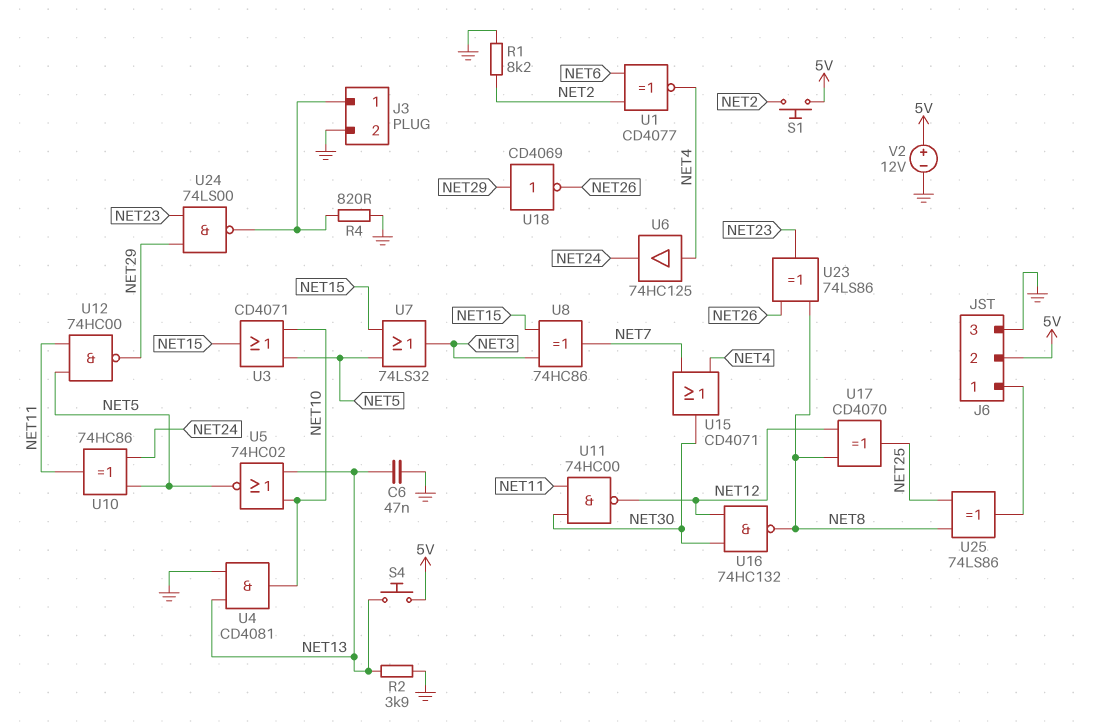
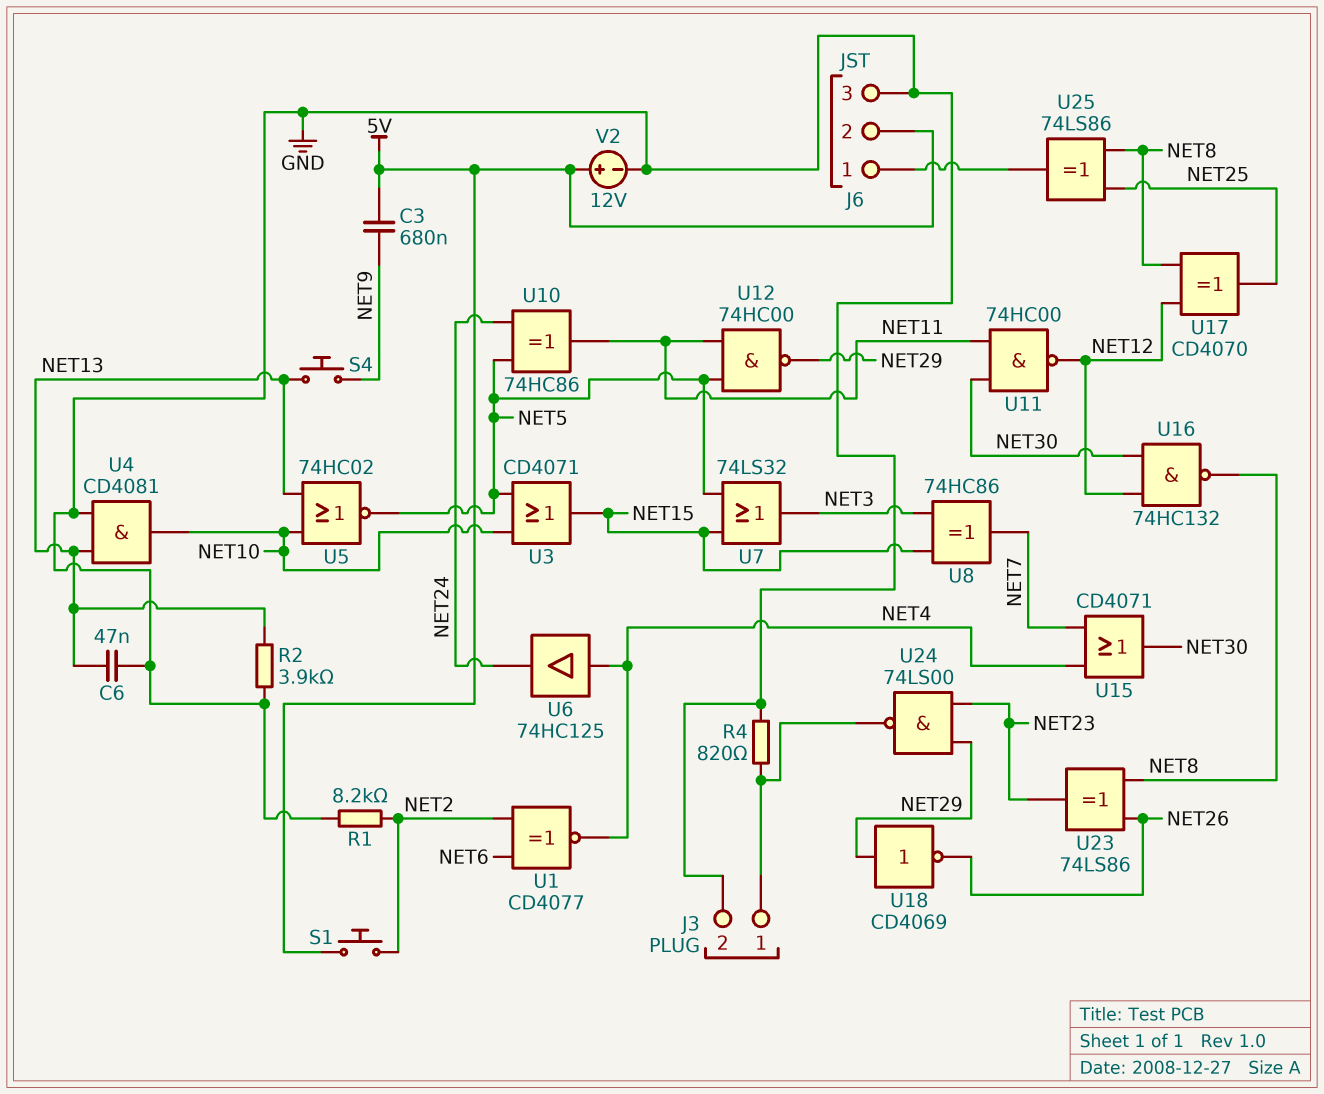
C3: none -> 680nF (5V, NET9)
S4: button (5V, NET13) -> button (NET9, NET13)

